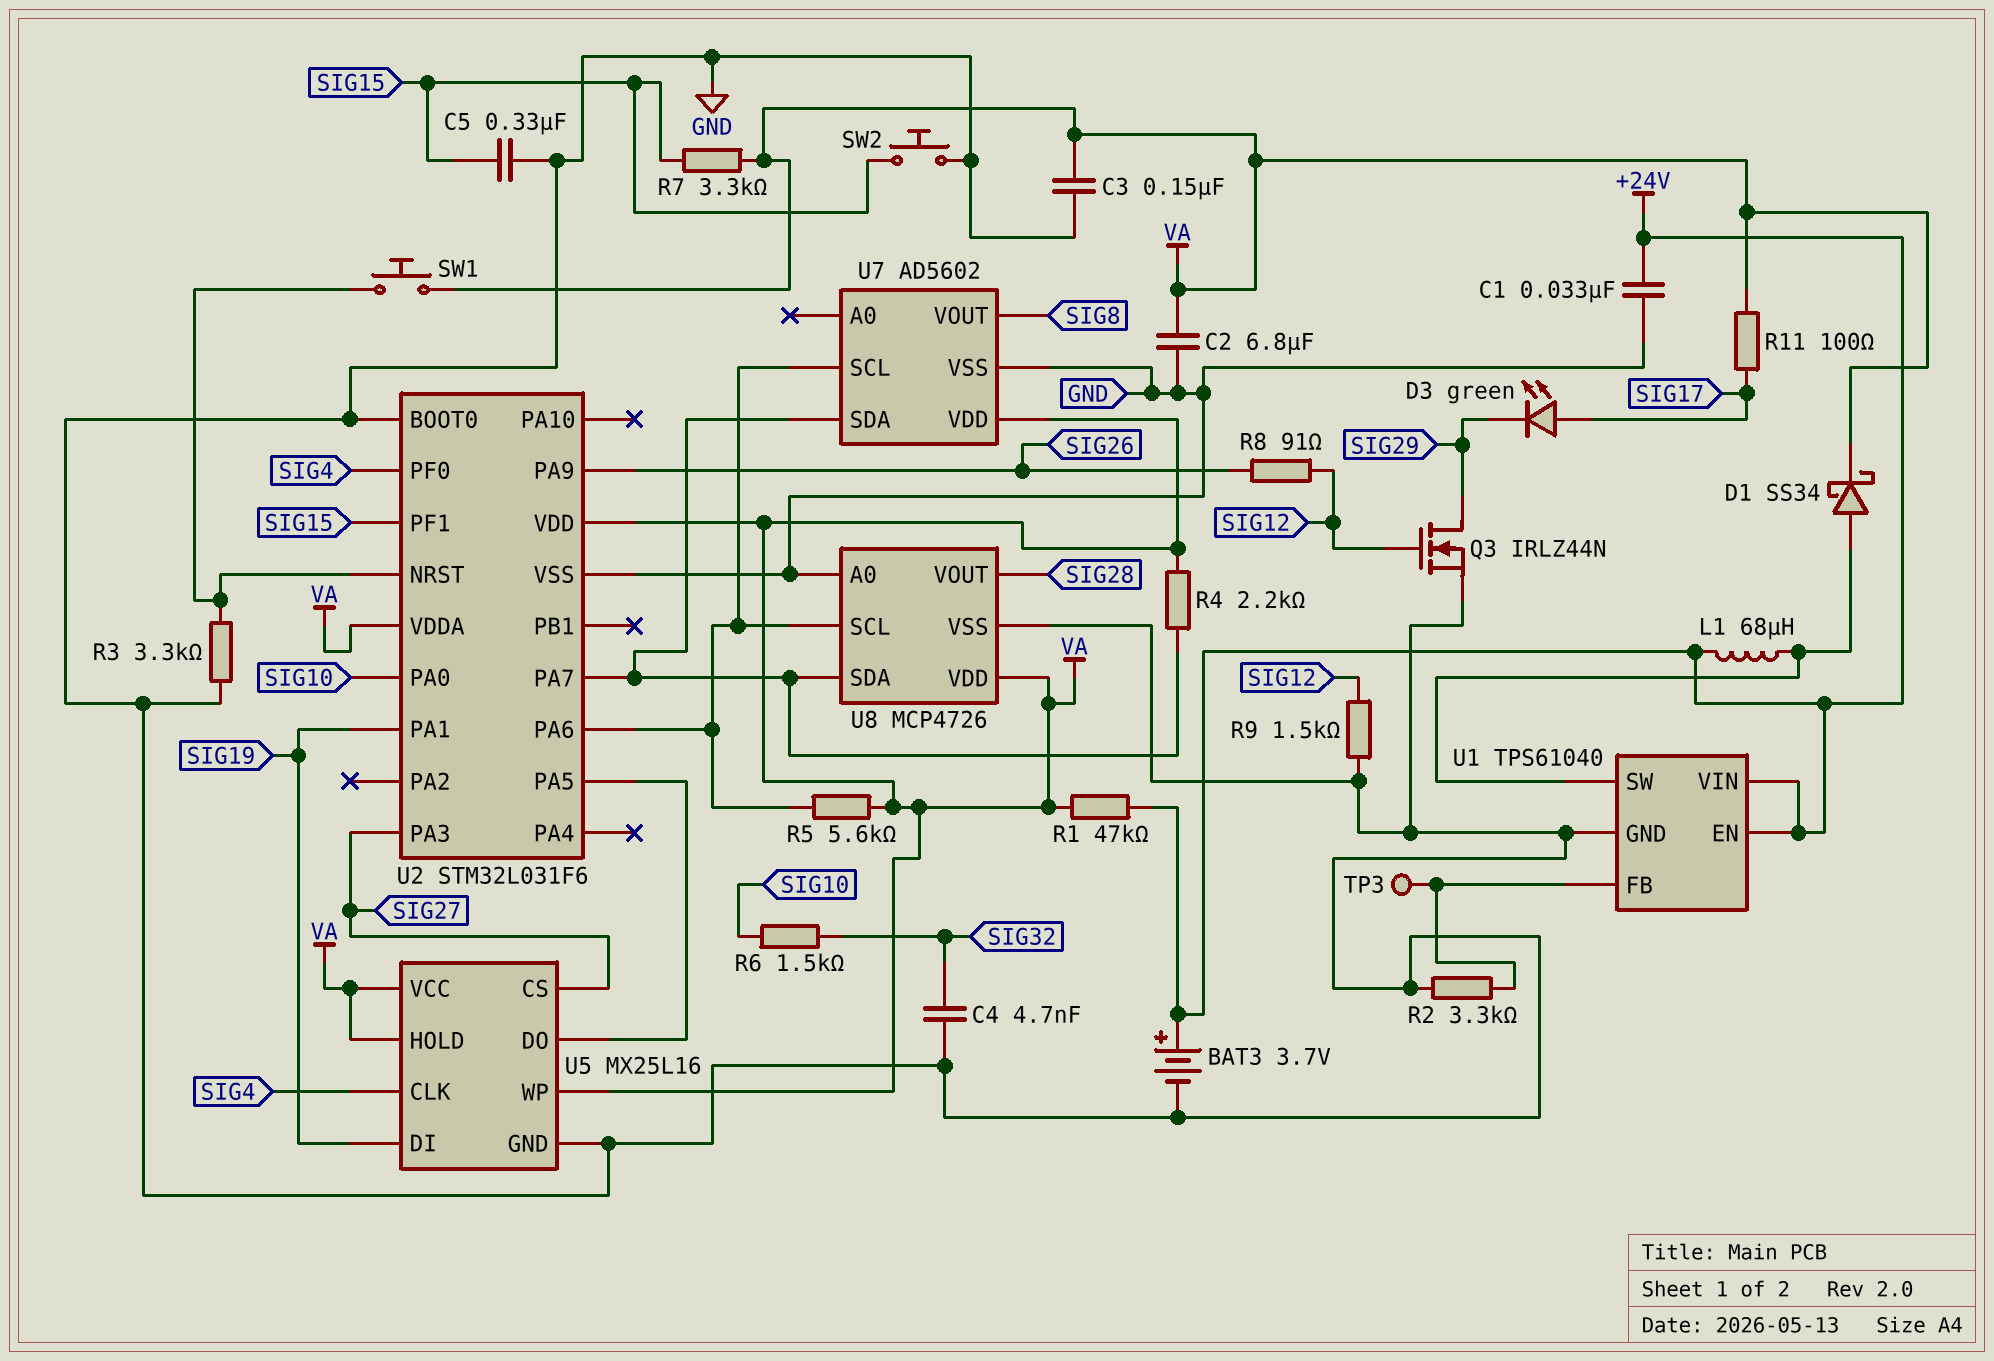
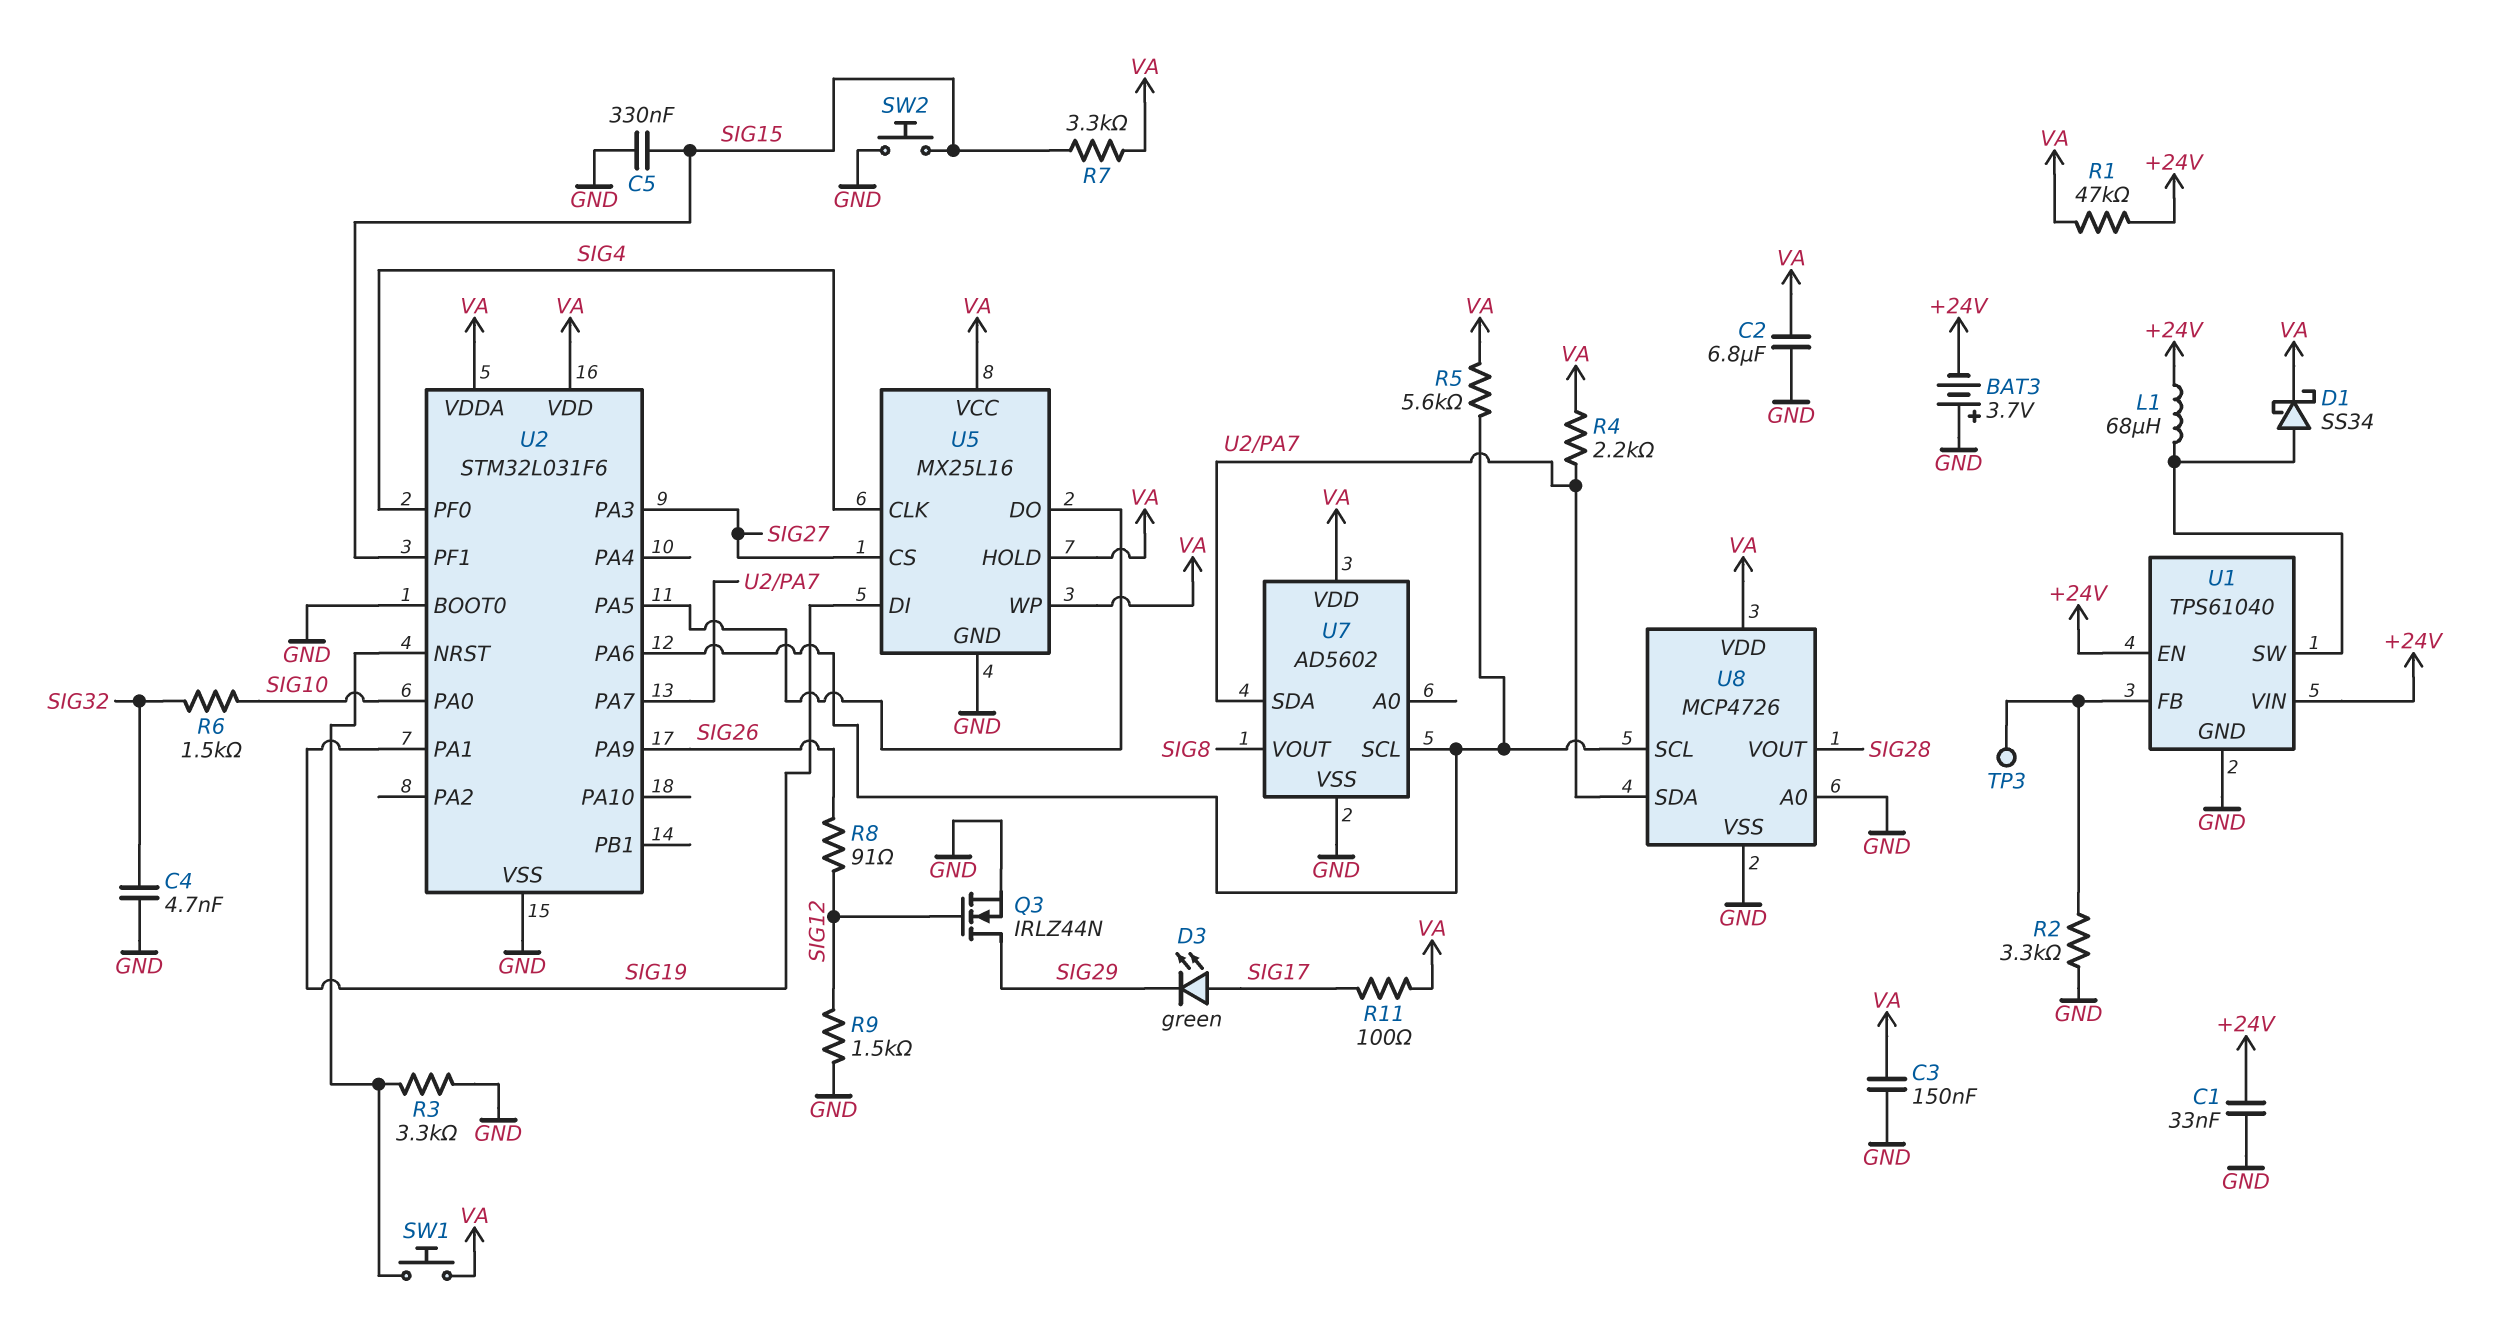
BAT3: 3.7V (plus +24V, minus GND) -> 3.7V (plus GND, minus +24V)

